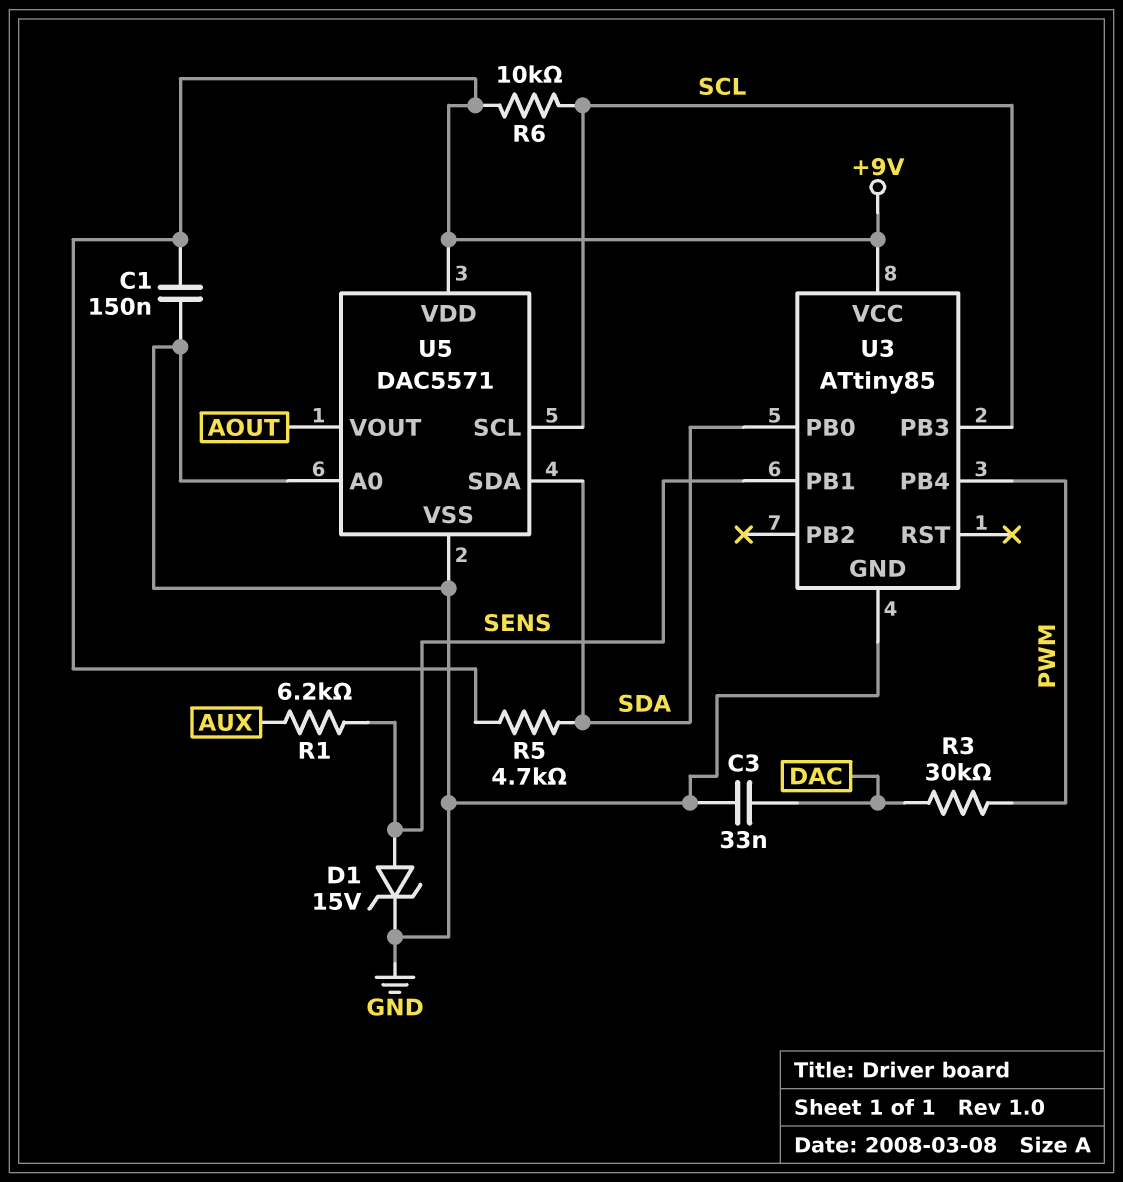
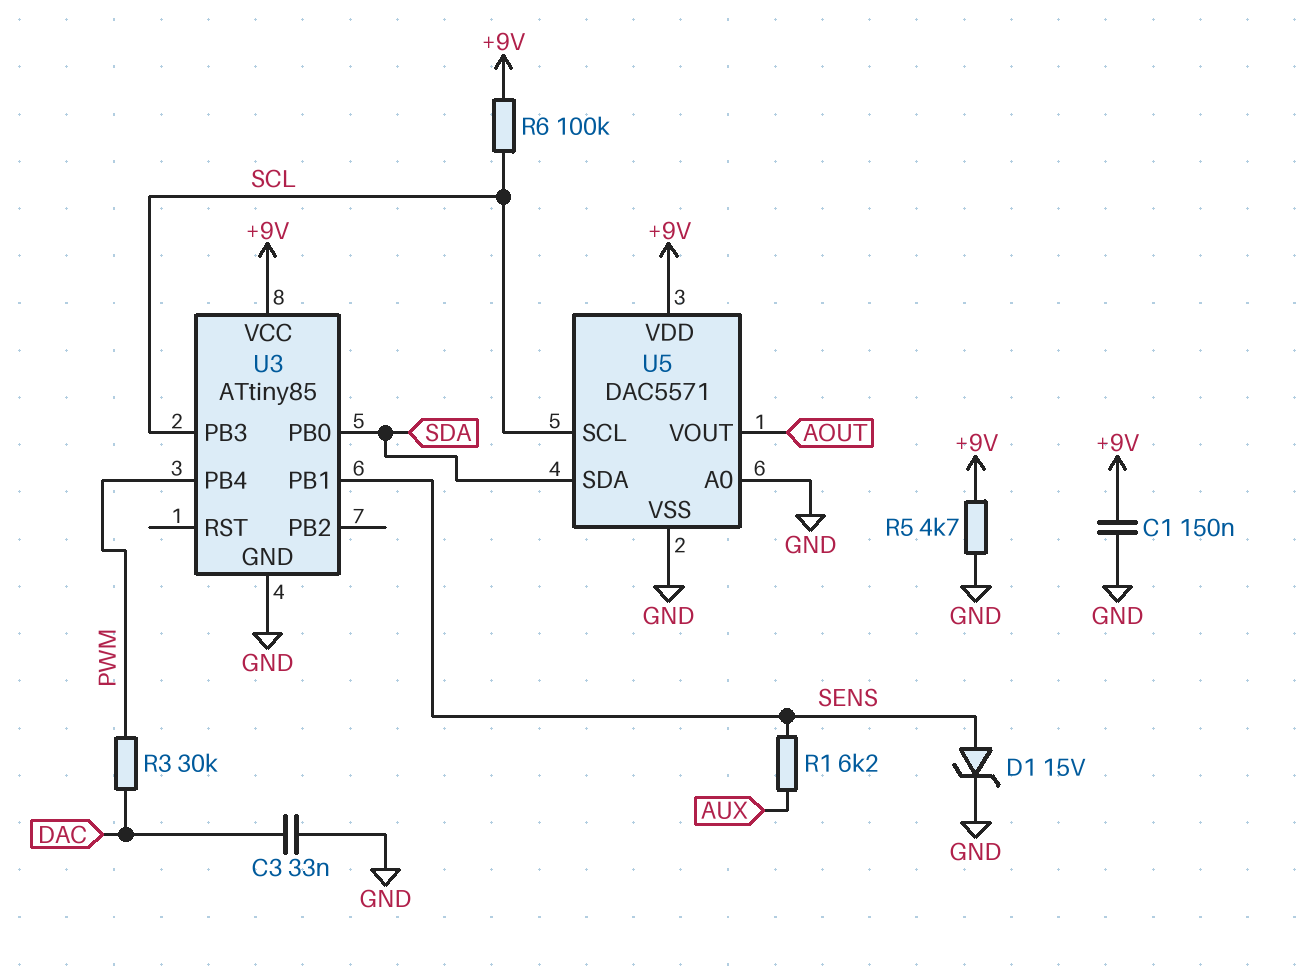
R5: 4.7k (+9V, SDA) -> 4.7k (+9V, GND)
R6: 10k (+9V, SCL) -> 100k (+9V, SCL)

